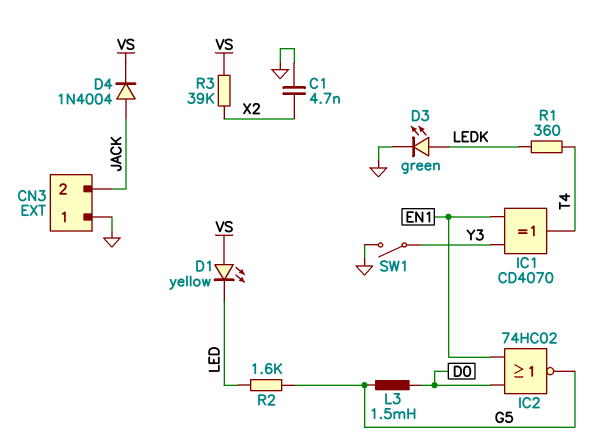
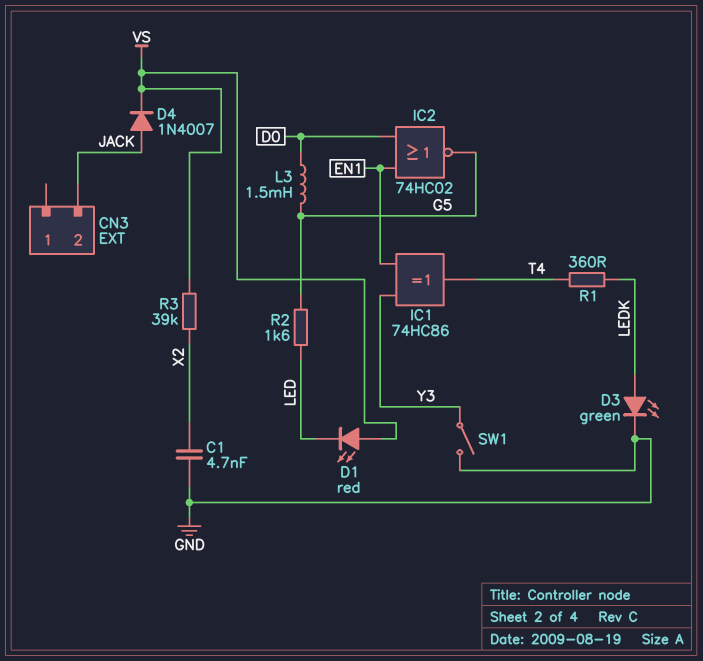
CN3 pin 1: GND -> none
D1: LED yellow (A VS, K LED) -> LED red (A VS, K LED)
D4: diode 1N4004 (A JACK, K VS) -> diode 1N4007 (A JACK, K VS)
IC1: XOR CD4070 (in EN1, in Y3, out T4) -> XOR 74HC86 (in EN1, in Y3, out T4)

